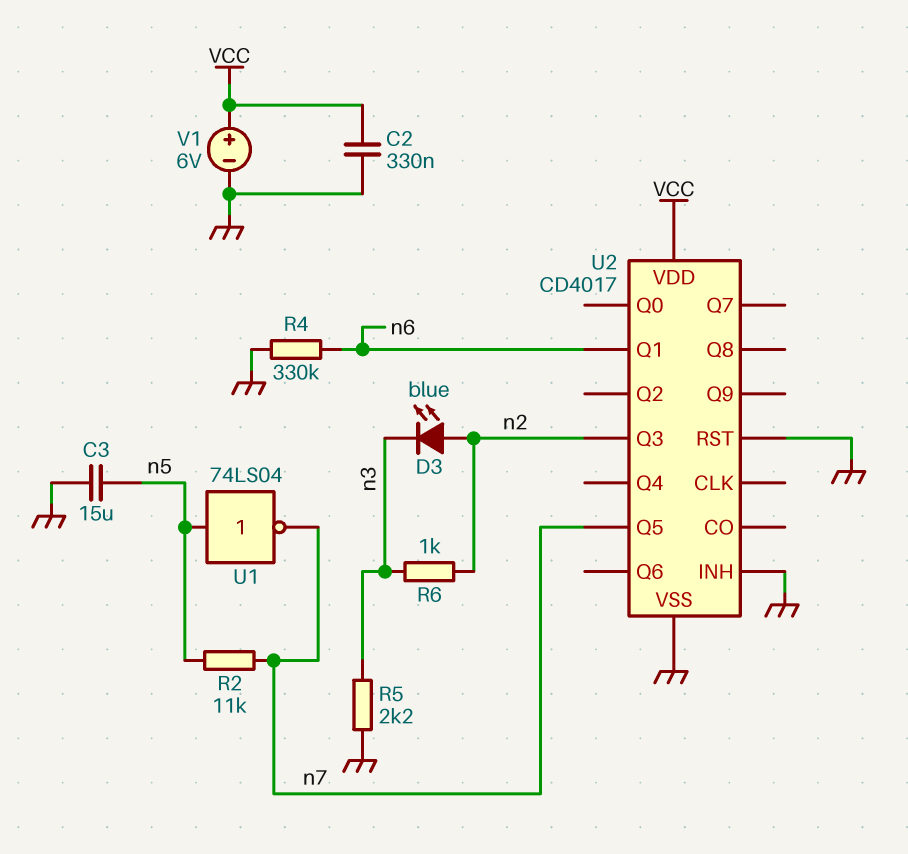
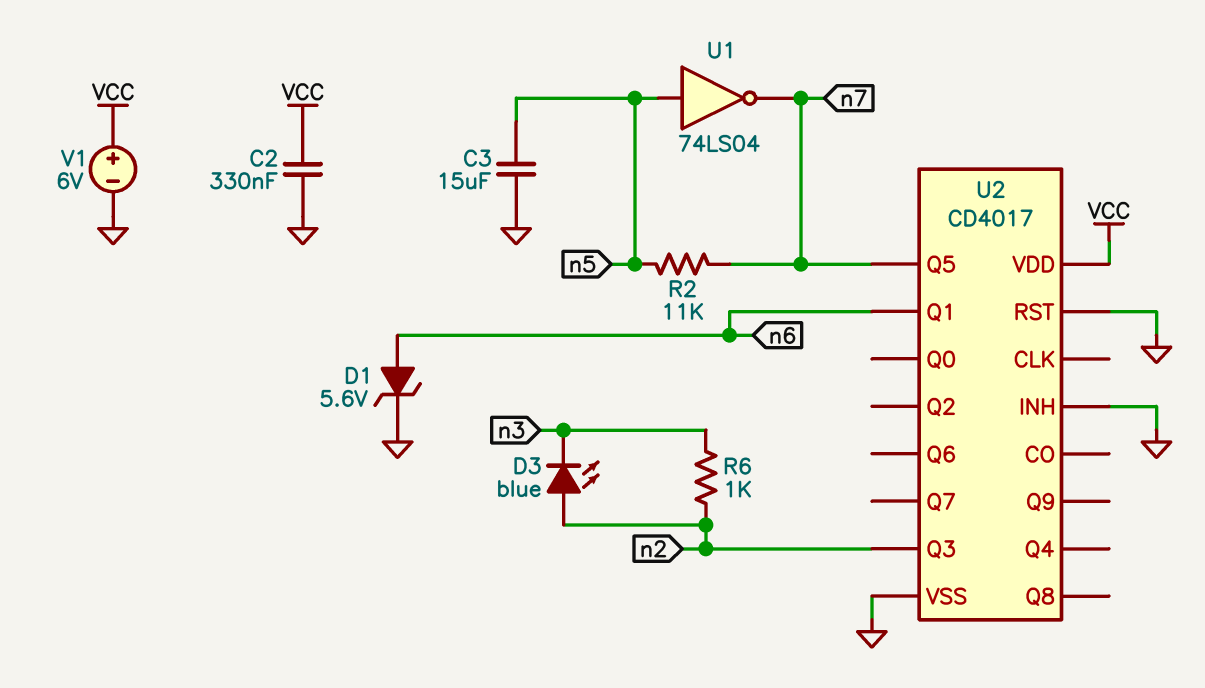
D1: none -> zener 5.6V (A n6, K GND)
R4: 330k (GND, n6) -> none
R5: 2.2k (GND, n3) -> none

